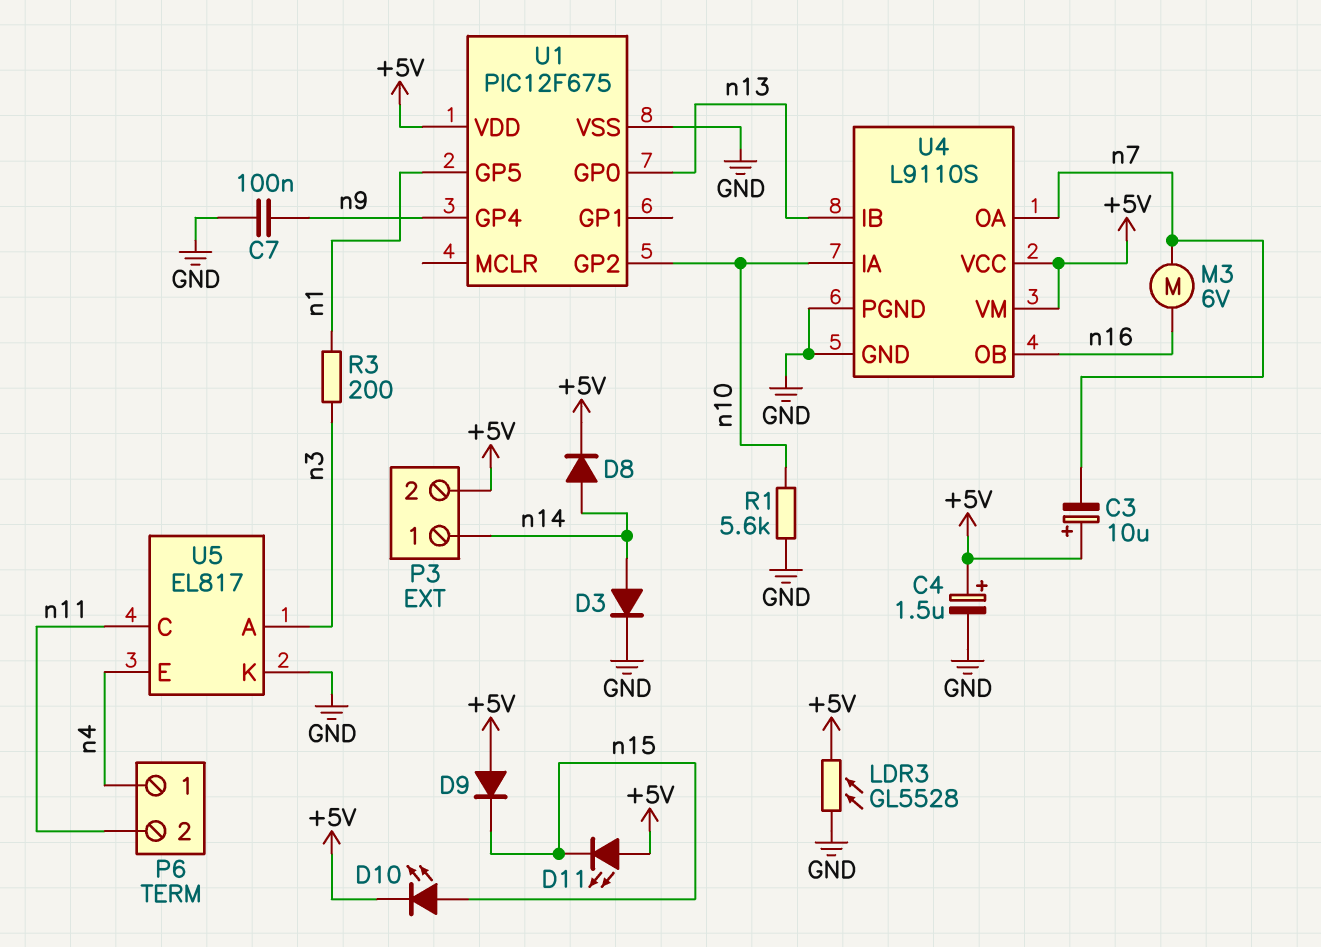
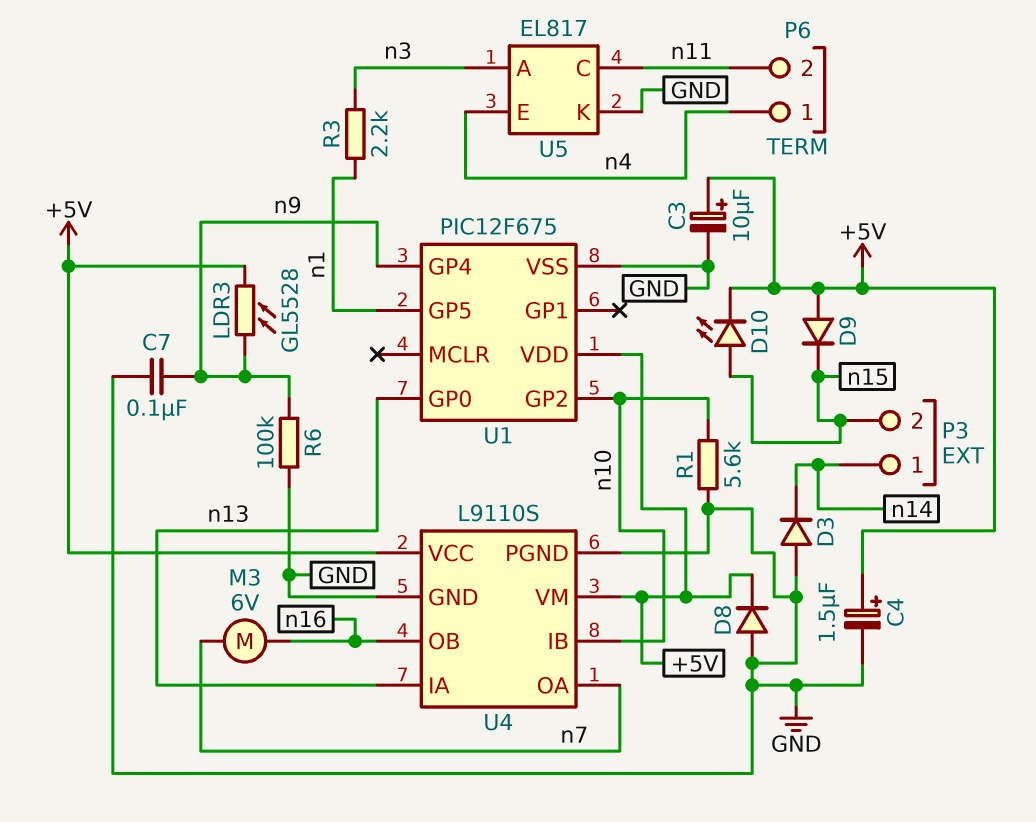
C3: 10uF (plus +5V, minus n7) -> 10uF (plus +5V, minus GND)
D3: diode (A n14, K GND) -> diode (A GND, K n14)
D8: diode (A n14, K +5V) -> diode (A GND, K +5V)
D11: LED (A +5V, K n15) -> none
LDR3: GL5528 (+5V, GND) -> GL5528 (+5V, n9)
P3 pin 2: +5V -> n15
R3: 200 (n1, n3) -> 2.2k (n1, n3)
R6: none -> 100k (GND, n9)
U4 pin IA: n10 -> n13
U4 pin IB: n13 -> n10

